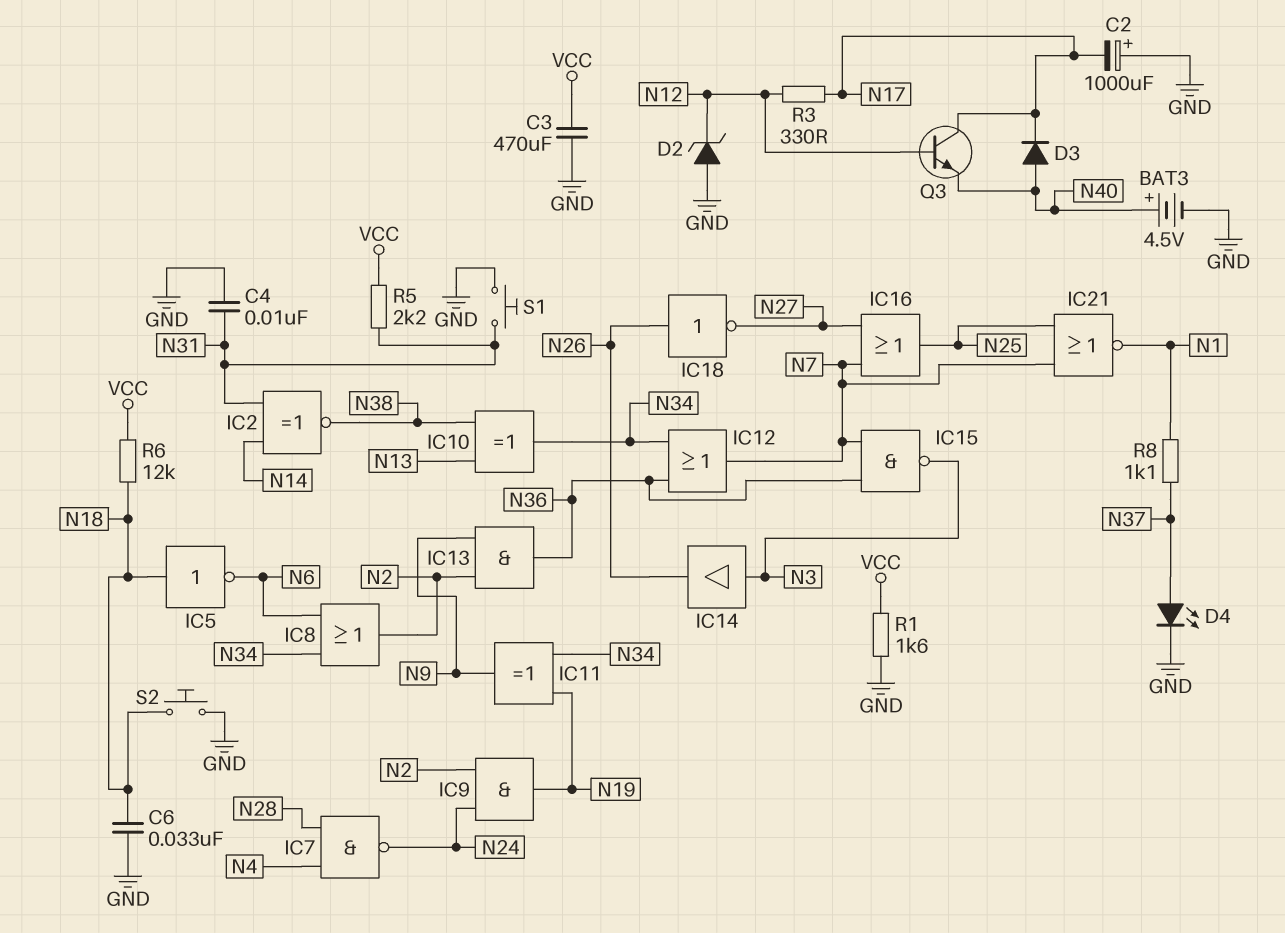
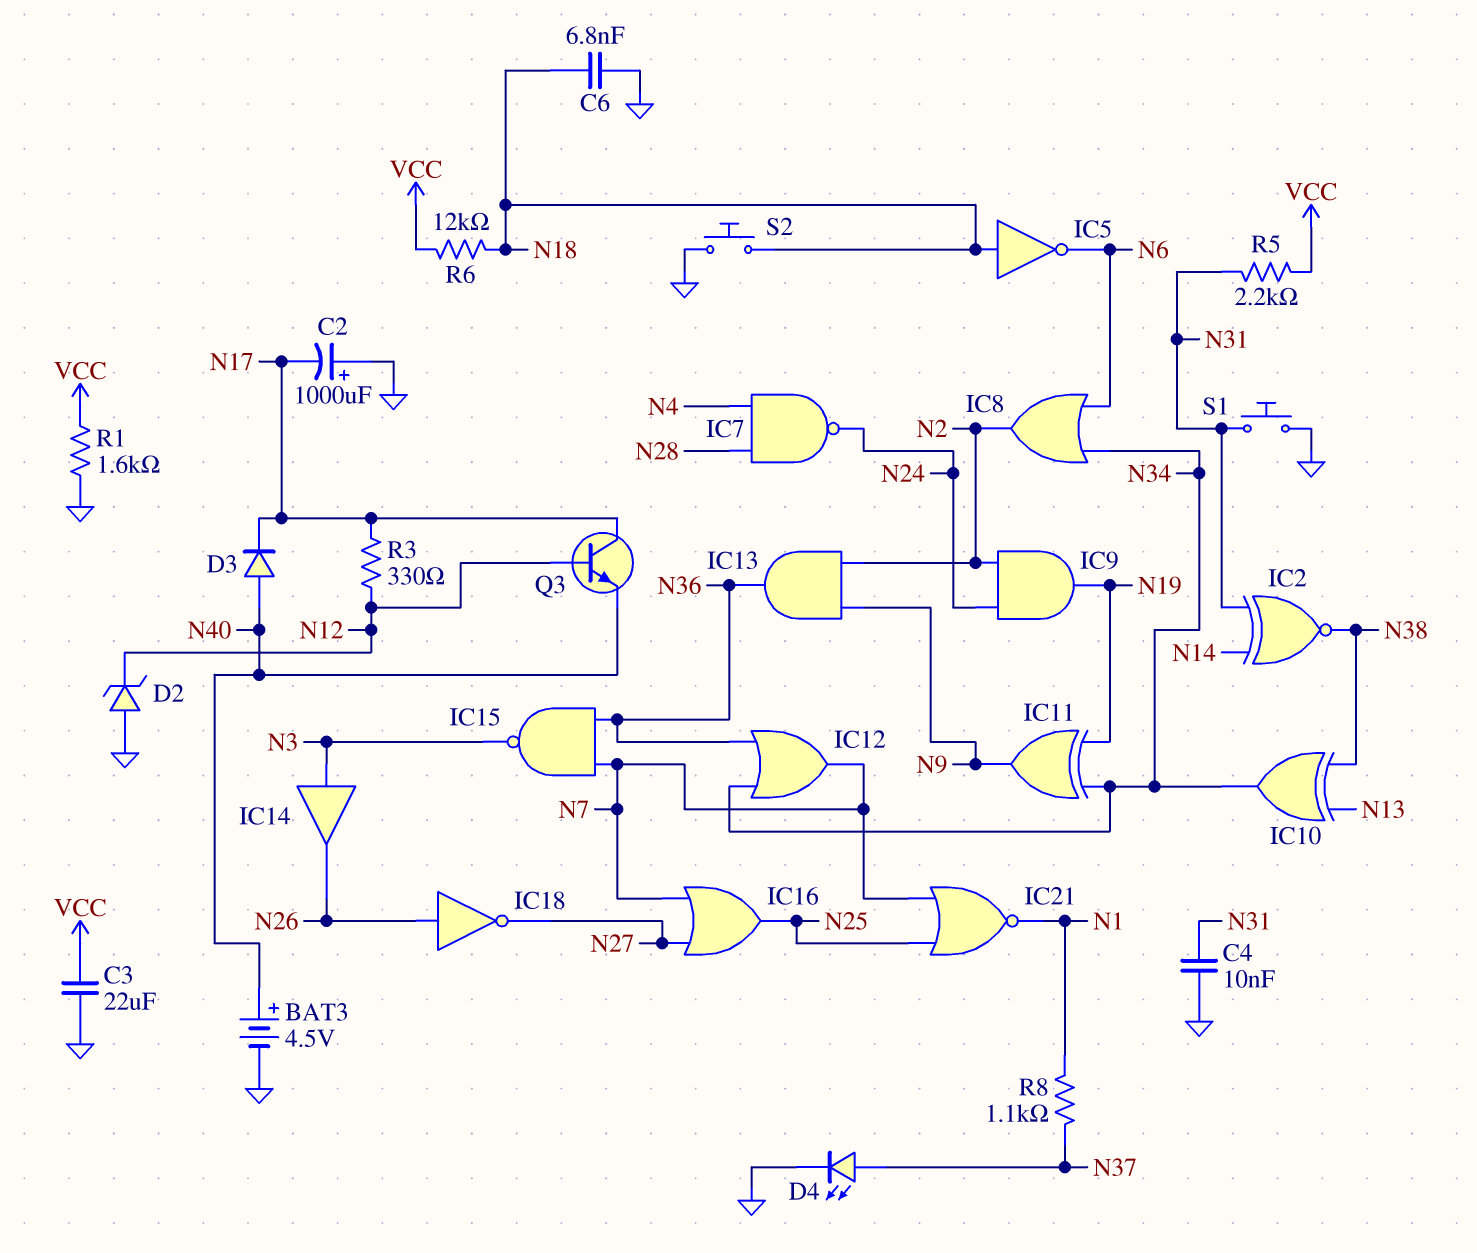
C3: 470uF (GND, VCC) -> 22uF (GND, VCC)
C6: 33nF (GND, N18) -> 6.8nF (GND, N18)

